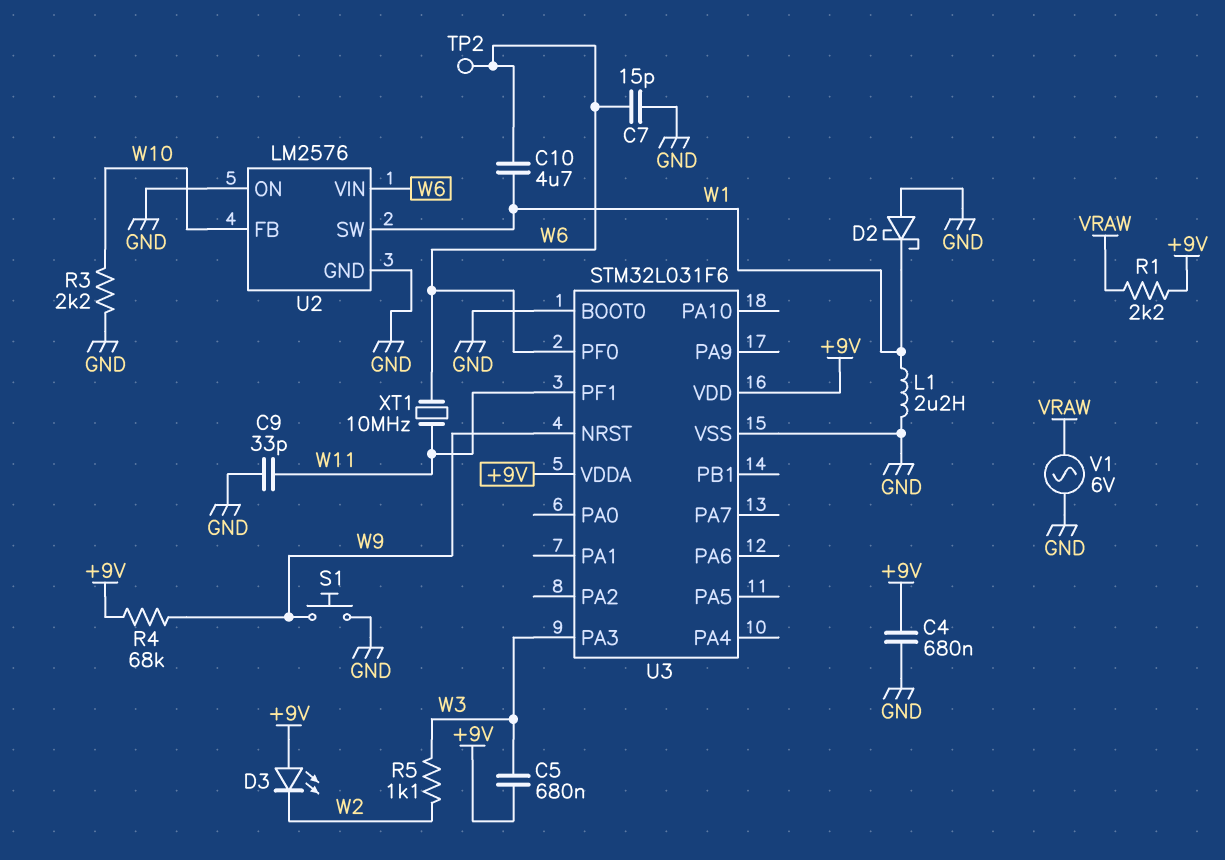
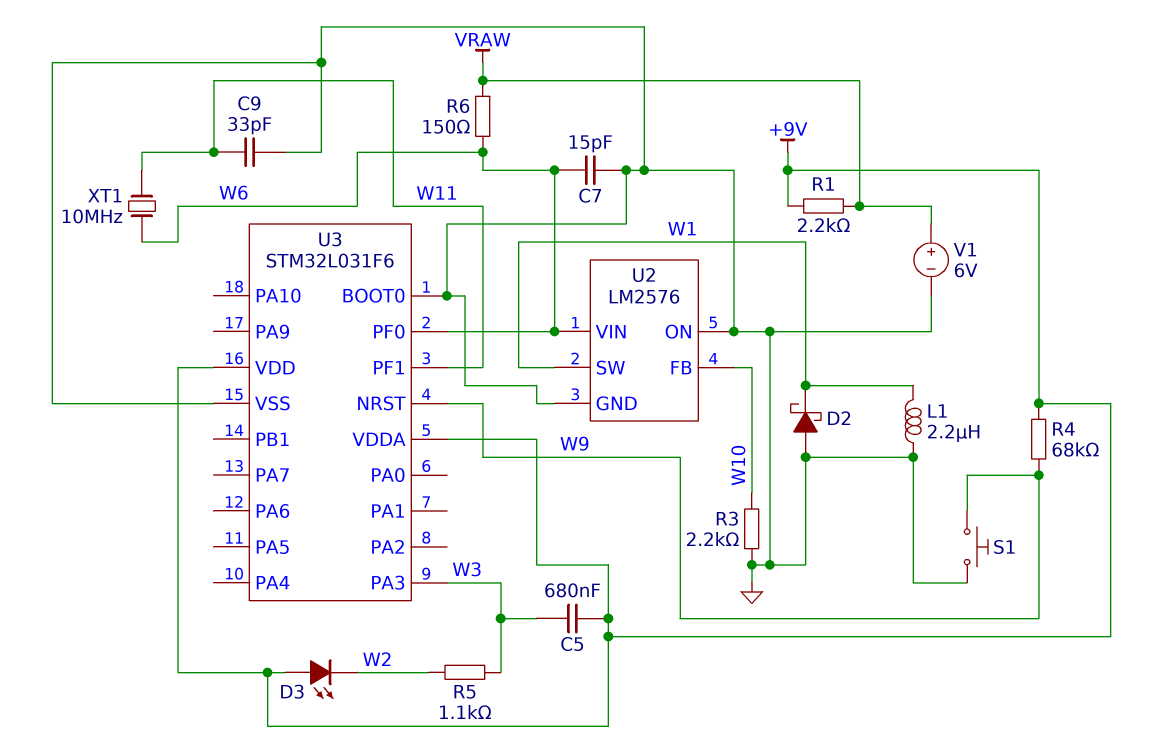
C4: 680nF (+9V, GND) -> none
C10: 4.7uF (W1, W6) -> none
R6: none -> 150 (VRAW, W6)
TP2: test point (W6) -> none
V1: AC 6V (GND, VRAW) -> 6V (plus VRAW, minus GND)

